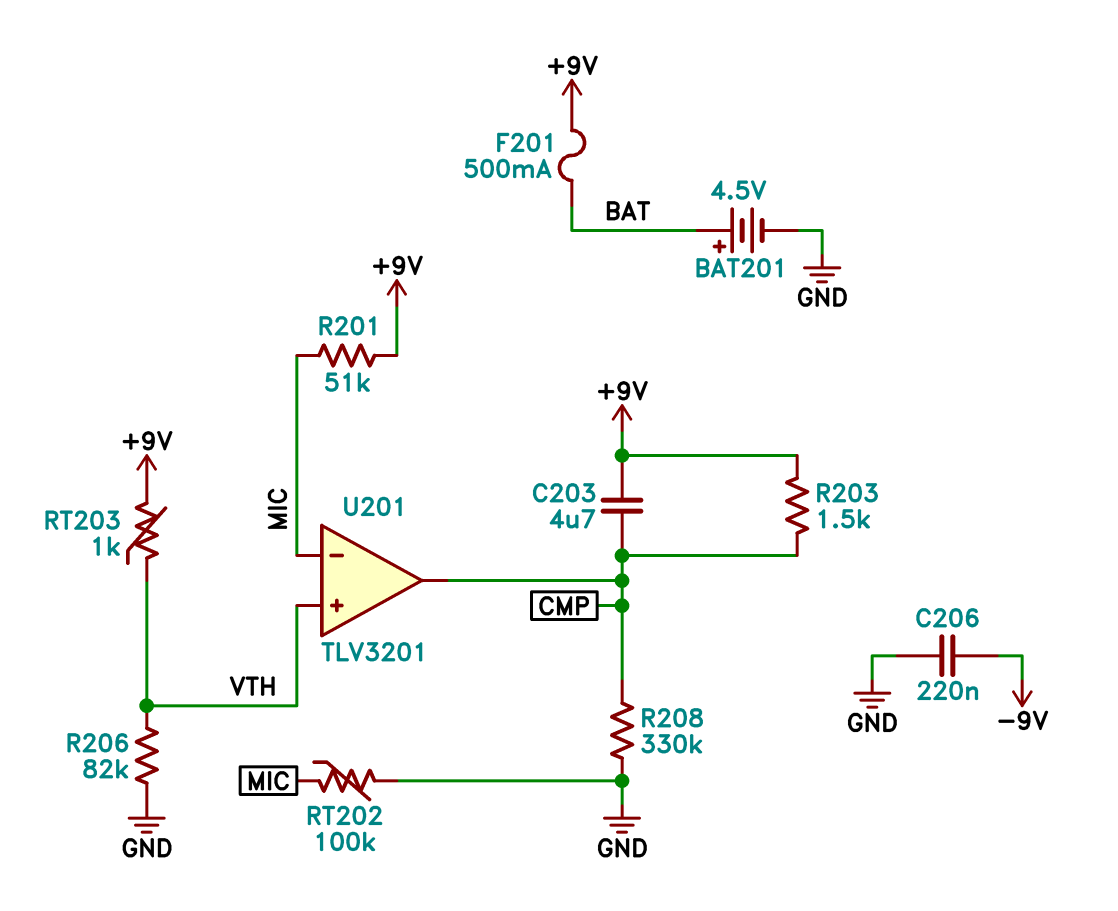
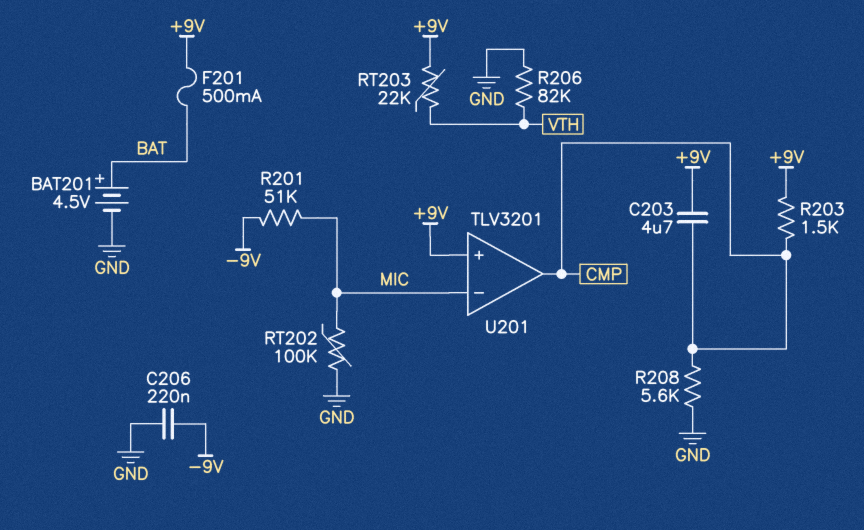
R201: 51k (+9V, MIC) -> 51k (-9V, MIC)
R208: 330k (CMP, GND) -> 5.6k (CMP, GND)
RT203: 1k (+9V, VTH) -> 22k (+9V, VTH)
U201 pin in+: VTH -> +9V

